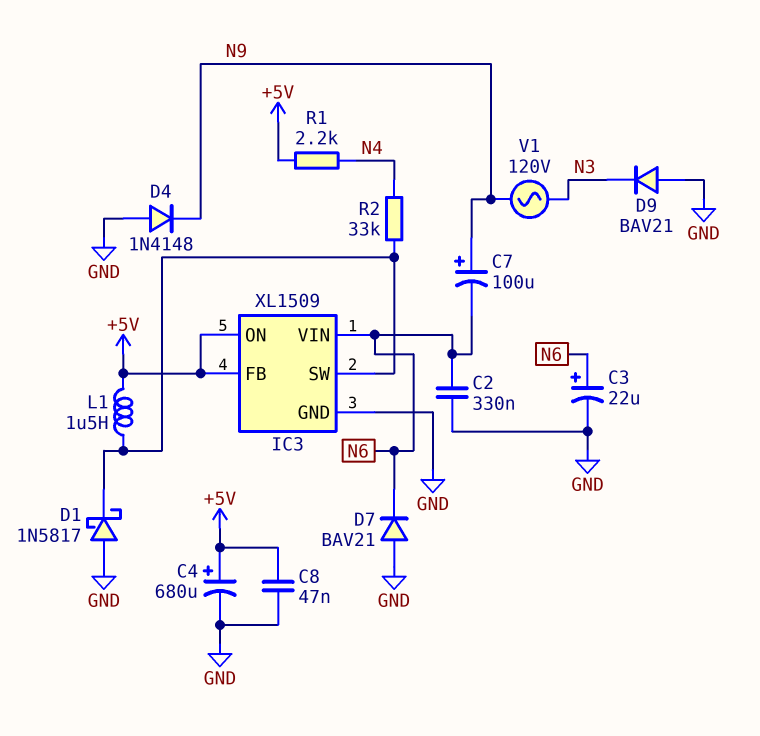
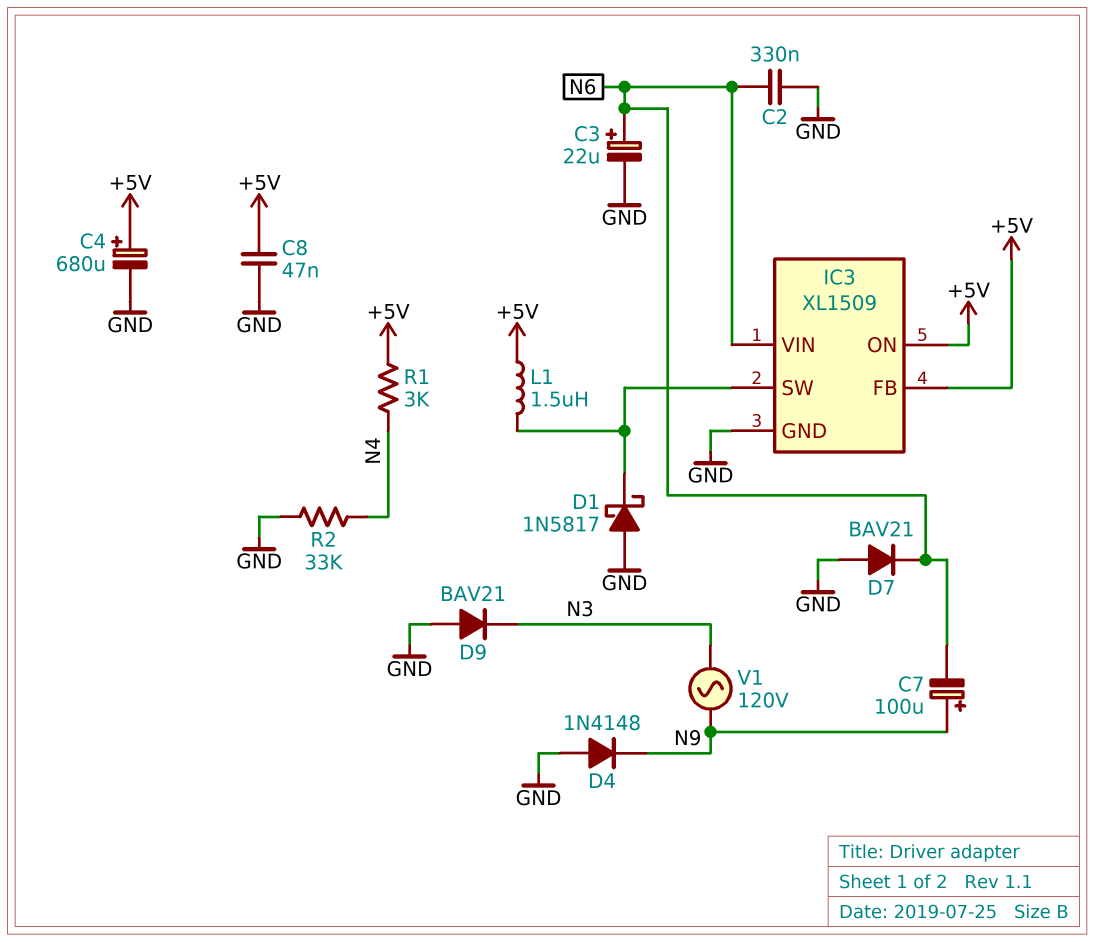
R1: 2.2k (+5V, N4) -> 3k (+5V, N4)
R2: 33k (IC3/SW, N4) -> 33k (GND, N4)

